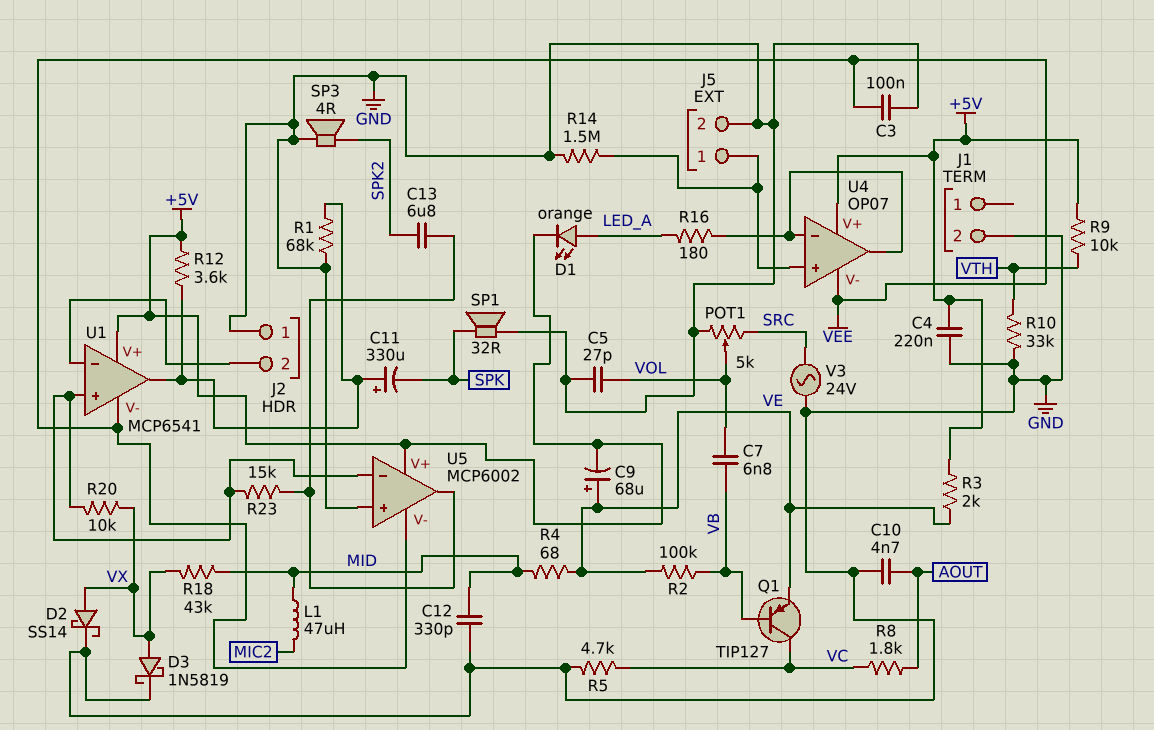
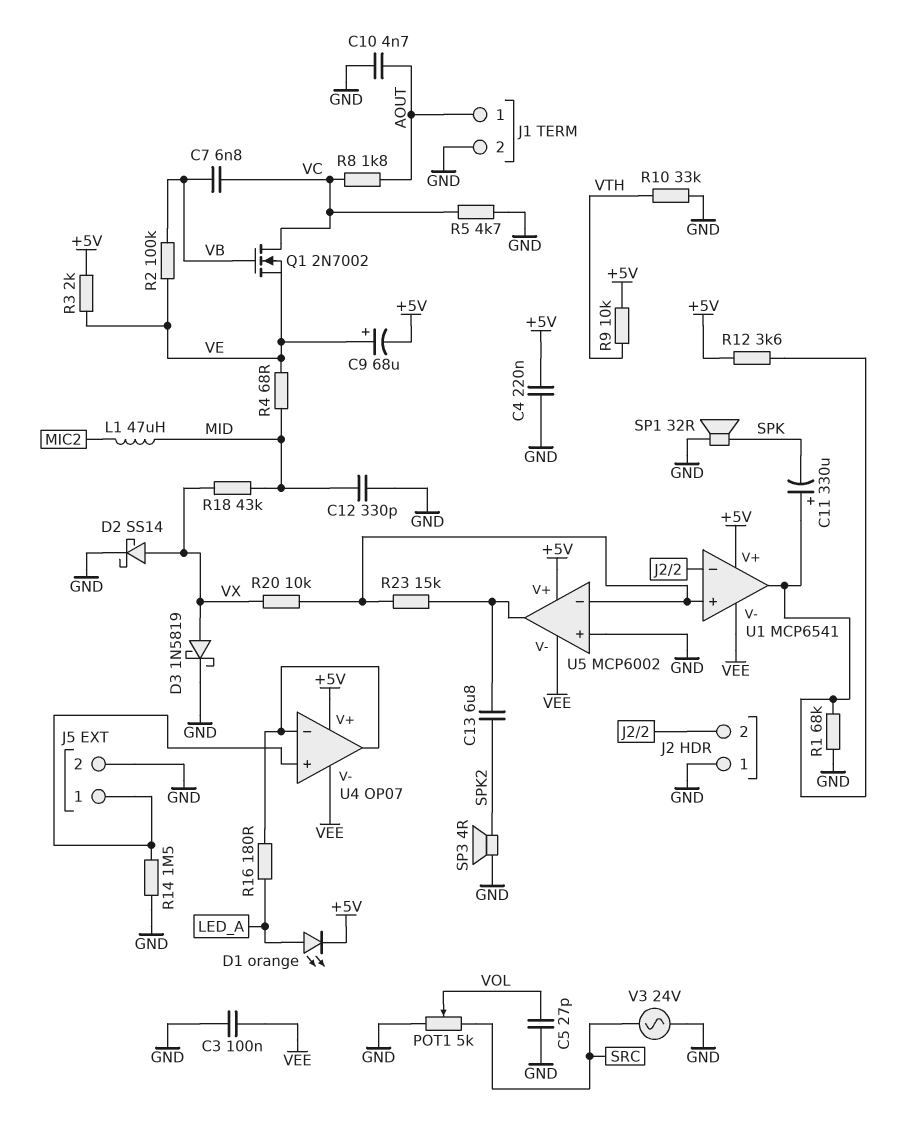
C7: 6.8nF (VB, VOL) -> 6.8nF (VB, VC)
J1 pin 1: none -> AOUT
Q1: PNP TIP127 (B VB, C VC, E VE) -> NMOS 2N7002 (G VB, D VC, S VE)

